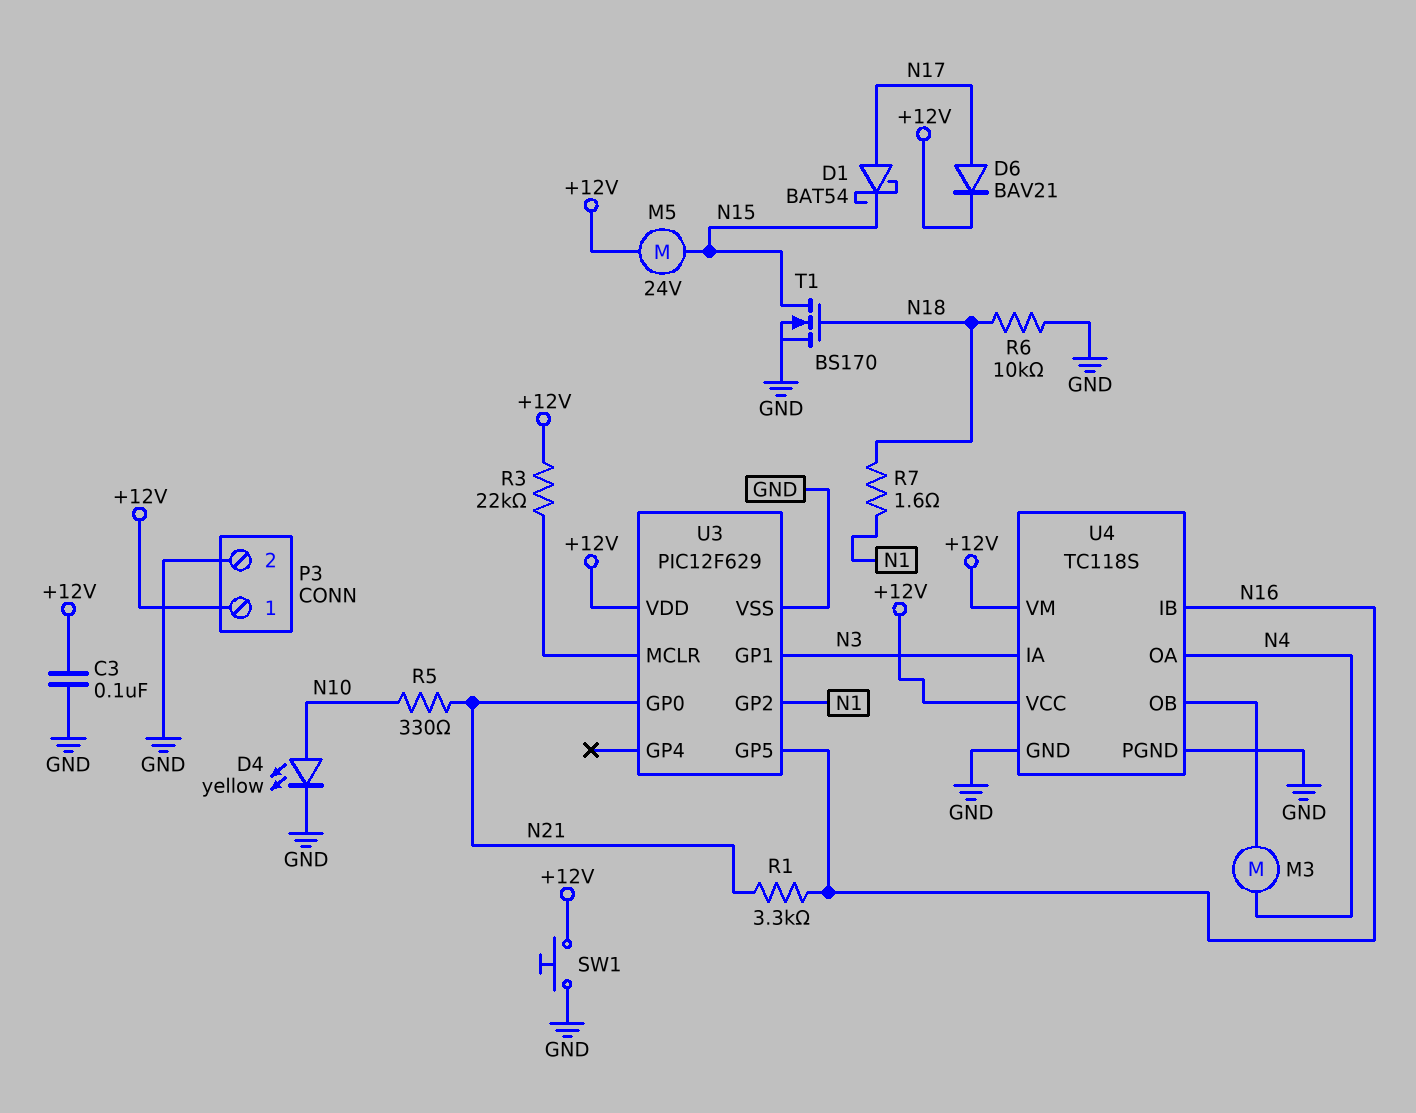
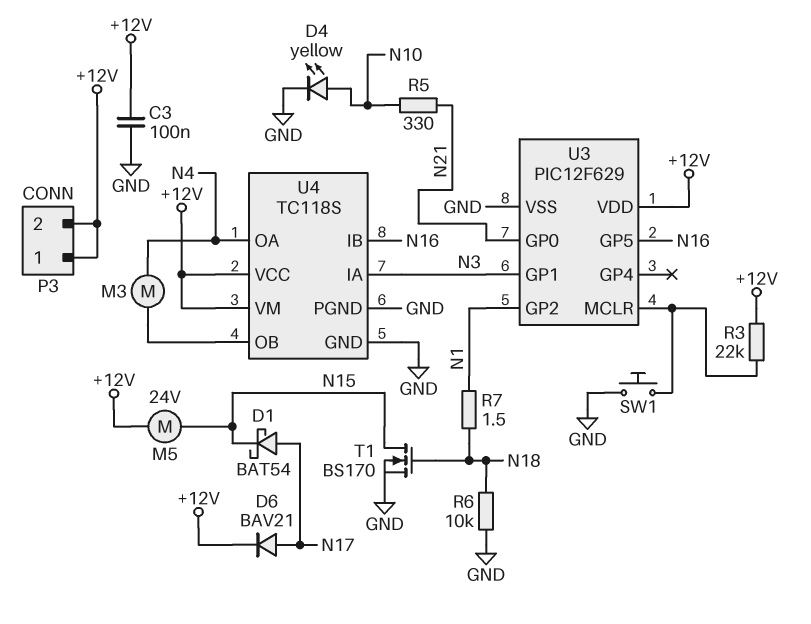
P3 pin 2: GND -> +12V
R1: 3.3k (N16, N21) -> none
R7: 1.6 (N1, N18) -> 1.5 (N1, N18)
SW1: button (+12V, GND) -> button (GND, U3/MCLR)

